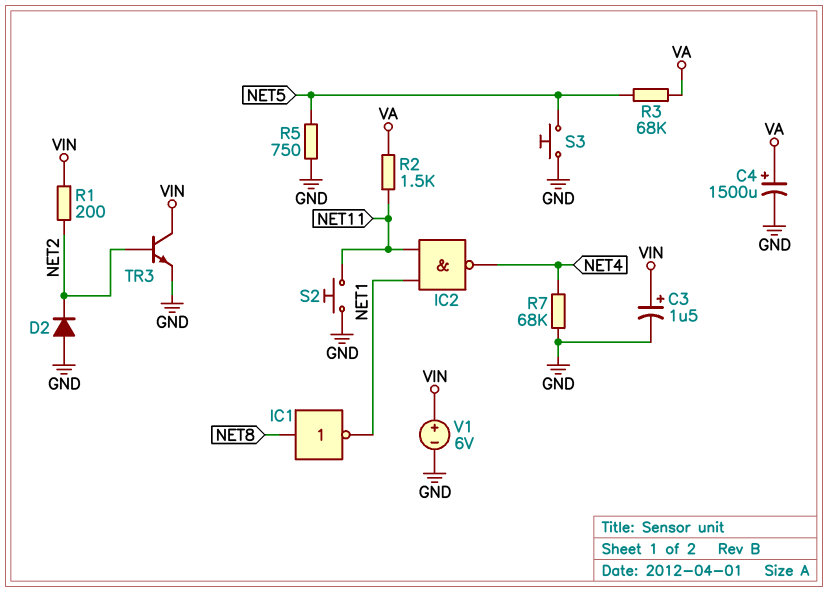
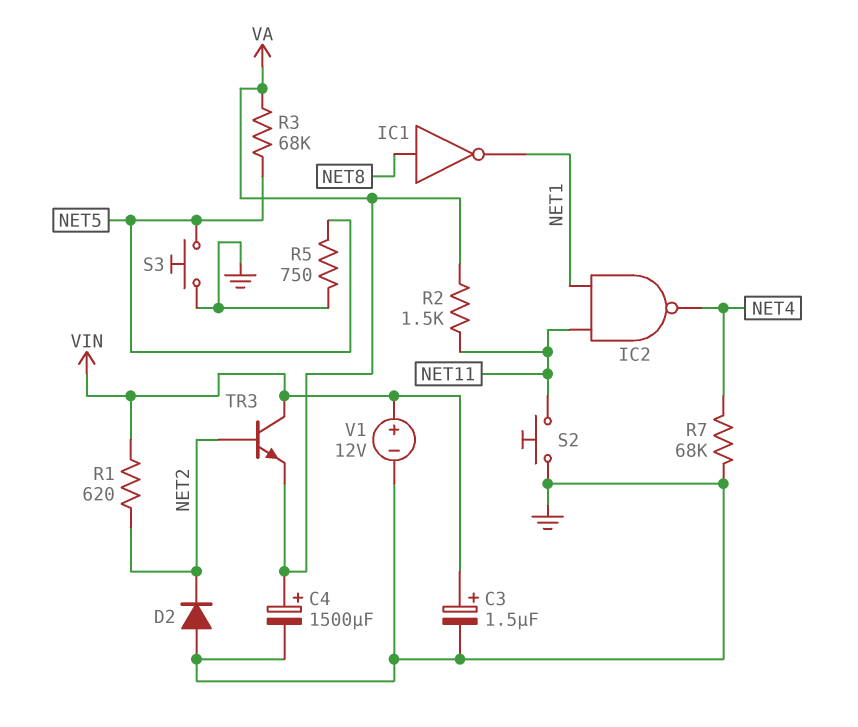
R1: 200 (NET2, VIN) -> 620 (NET2, VIN)
TR3: NPN (B NET2, C VIN, E GND) -> NPN (B NET2, C VIN, E VA)
V1: 6V (plus VIN, minus GND) -> 12V (plus VIN, minus GND)

